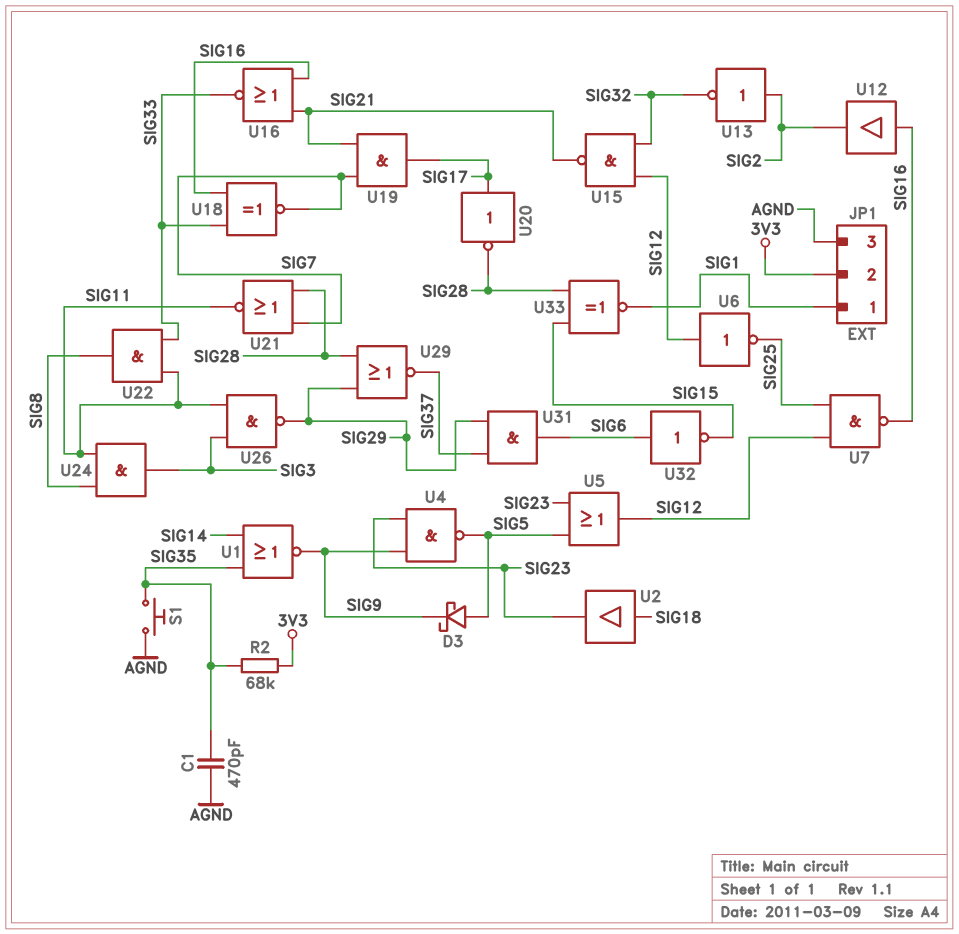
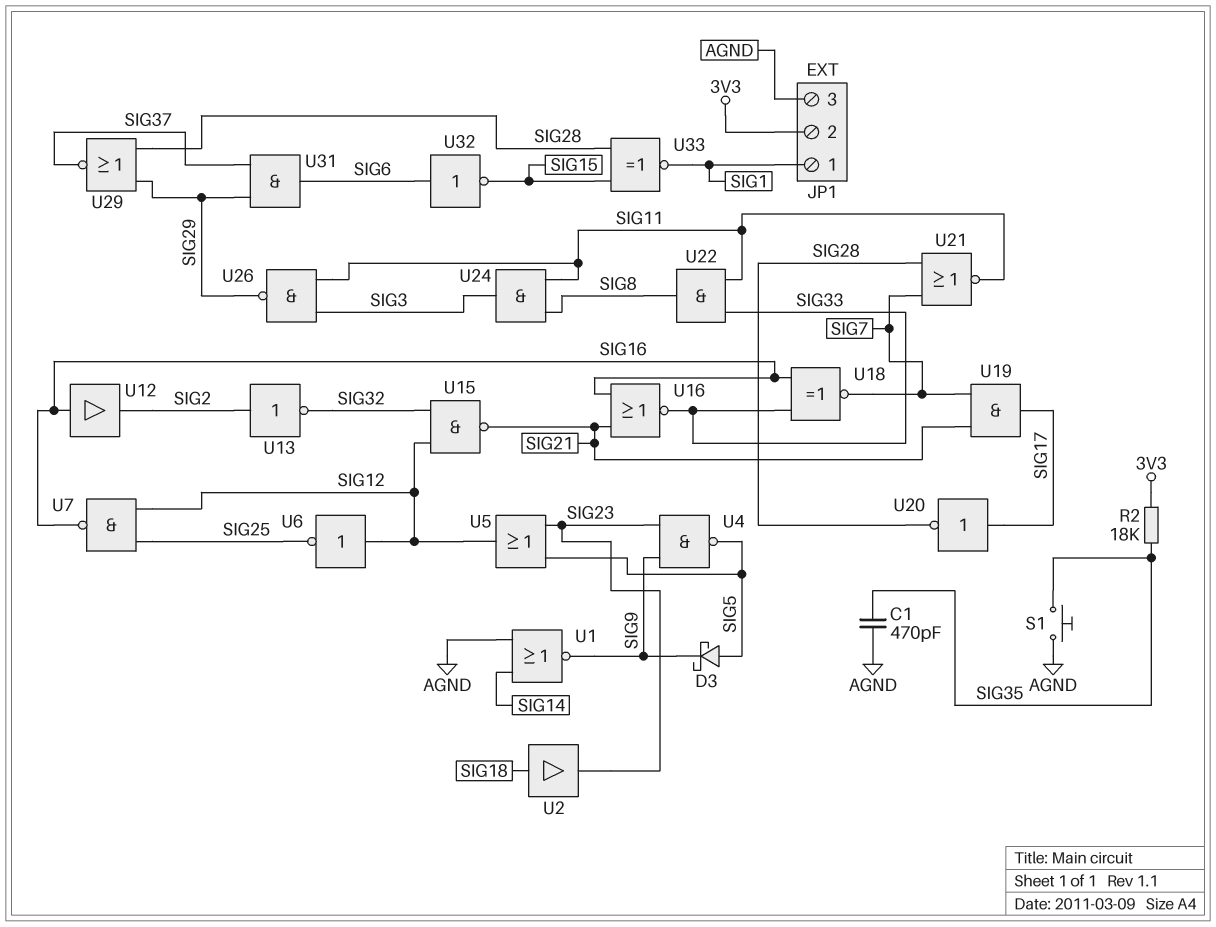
R2: 68k (3V3, SIG35) -> 18k (3V3, SIG35)
U1: NOR (in SIG14, in SIG35, out SIG9) -> NOR (in AGND, in SIG14, out SIG9)

